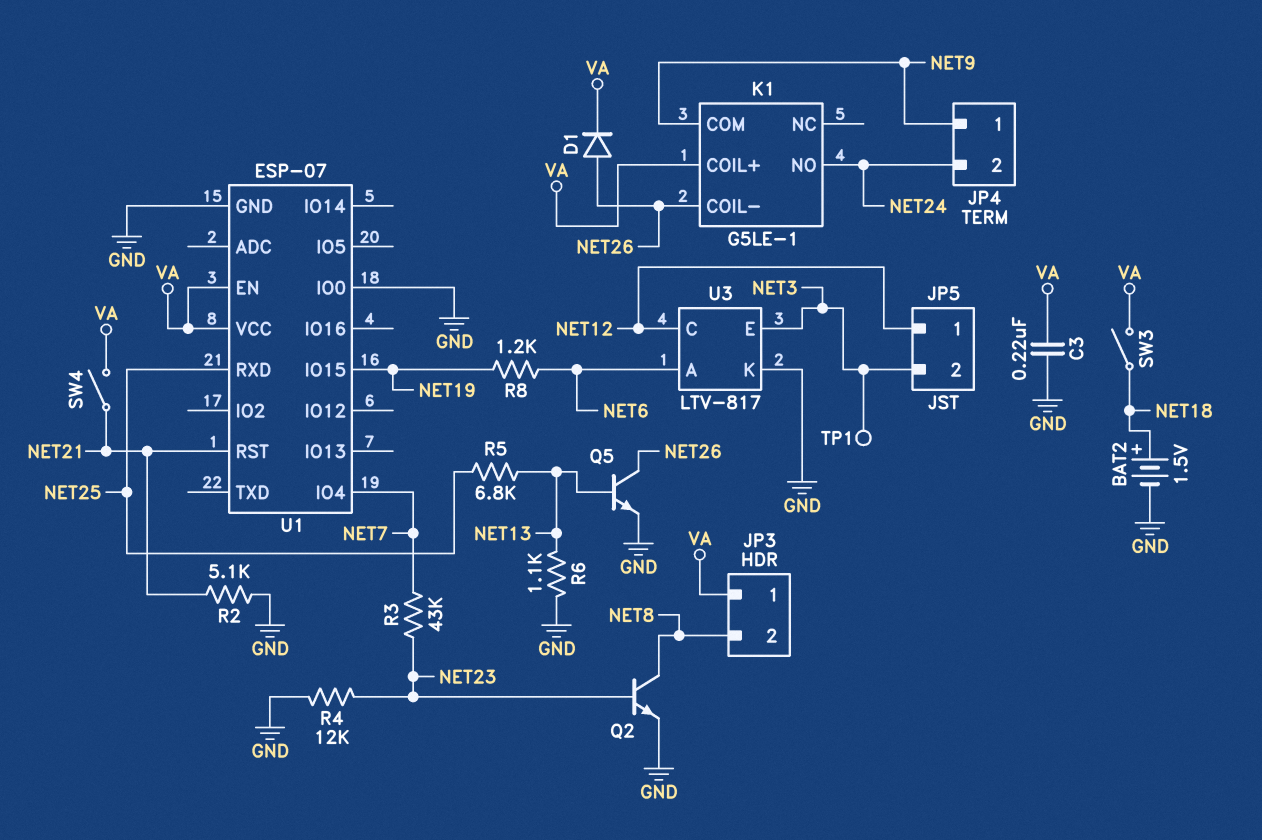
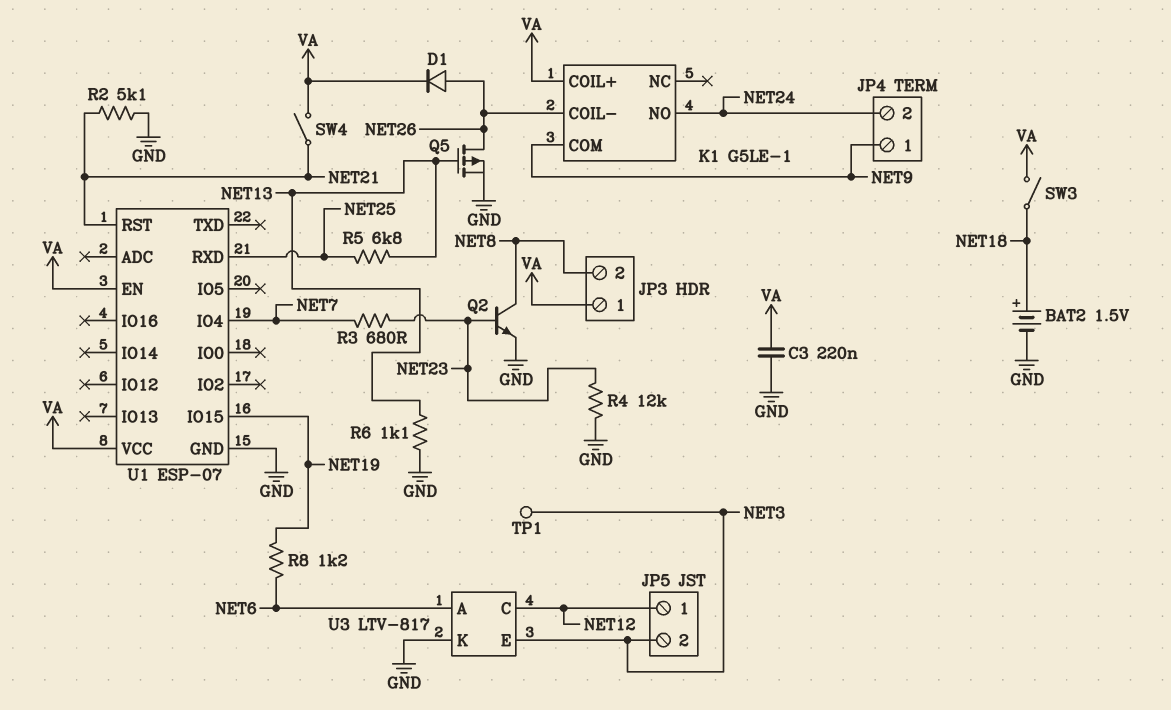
Q5: NPN (B NET13, C NET26, E GND) -> PMOS (G NET13, D NET26, S GND)
R3: 43k (NET7, NET23) -> 680 (NET7, NET23)
U1 pin IO0: GND -> none

